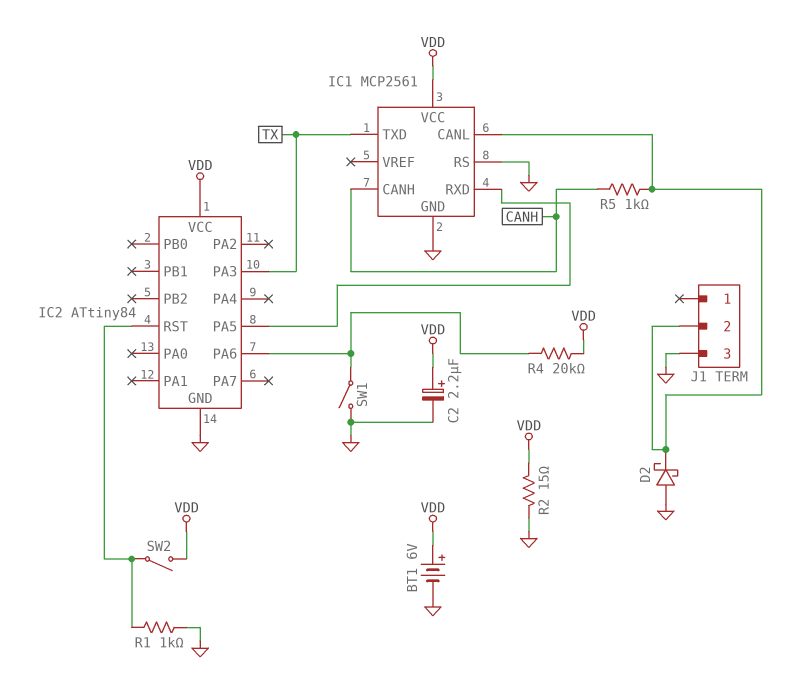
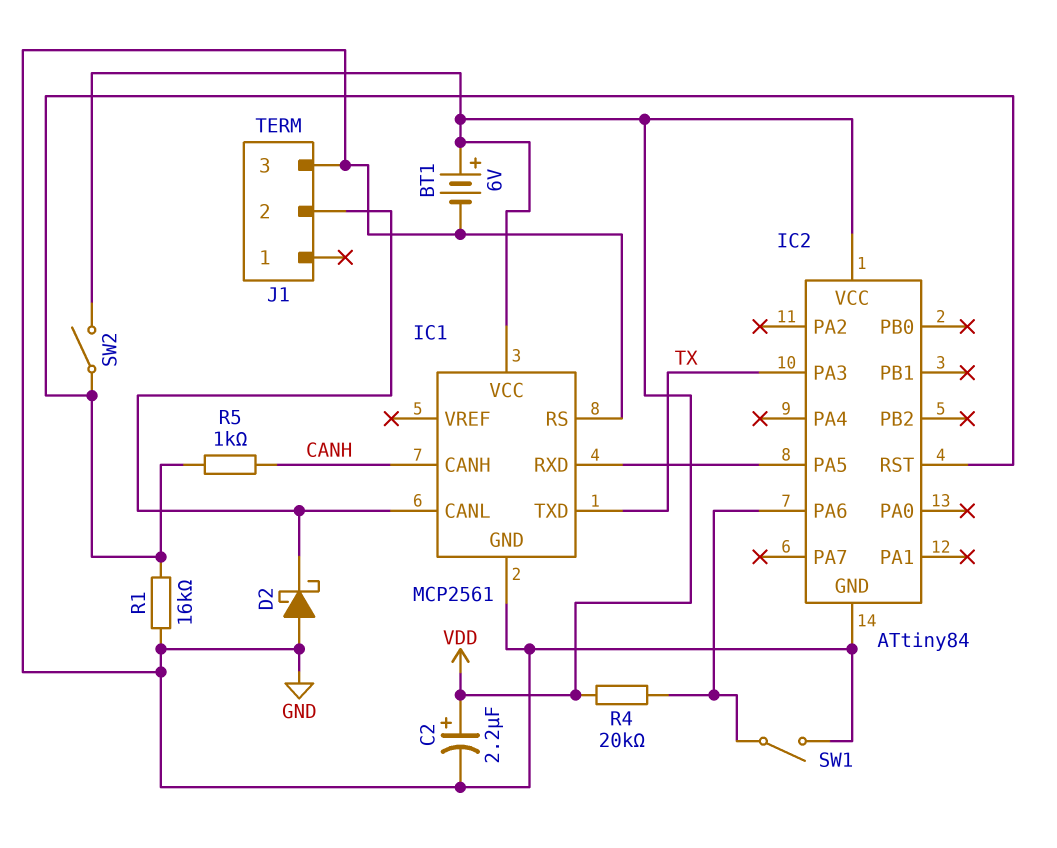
R1: 1k (GND, IC2/RST) -> 16k (GND, IC2/RST)
R2: 15 (GND, VDD) -> none
R5: 1k (CANH, IC1/CANL) -> 1k (CANH, IC2/RST)

